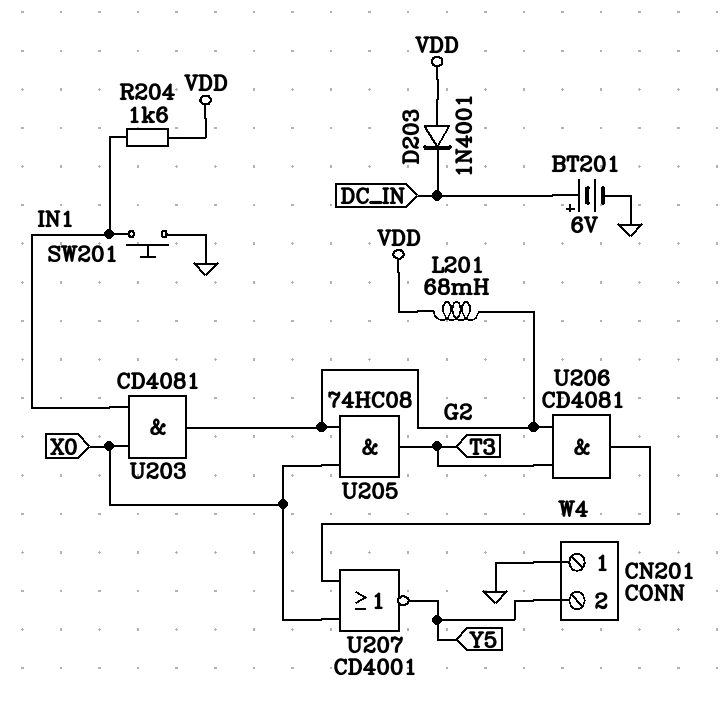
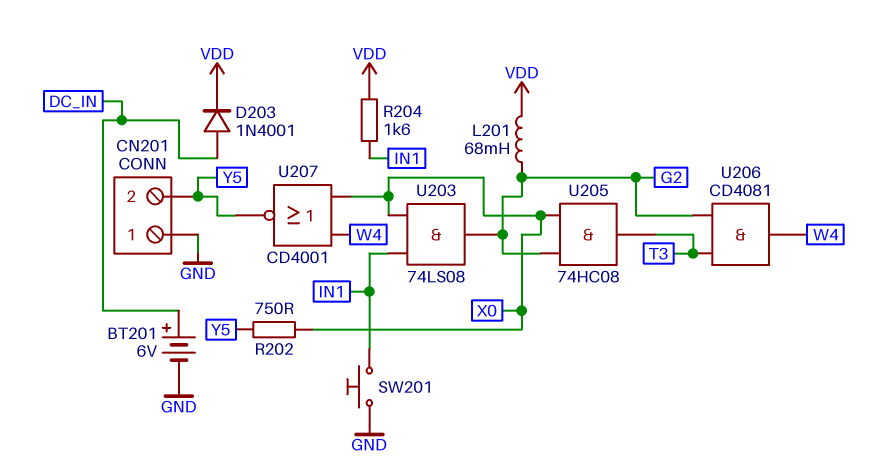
D203: diode 1N4001 (A VDD, K DC_IN) -> diode 1N4001 (A DC_IN, K VDD)
R202: none -> 750 (X0, Y5)
U203: AND CD4081 (in IN1, in X0, out G2) -> AND 74LS08 (in IN1, in X0, out G2)

